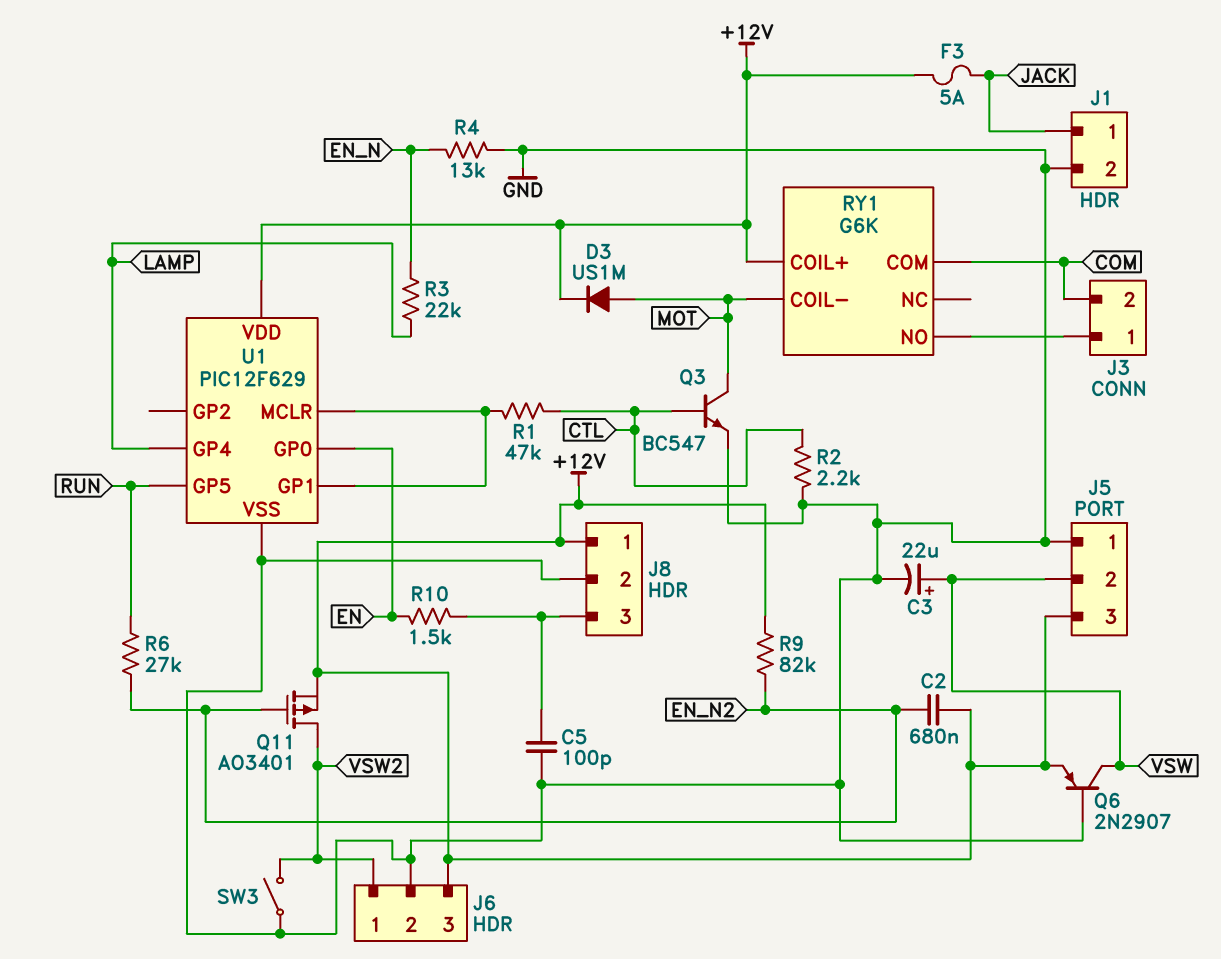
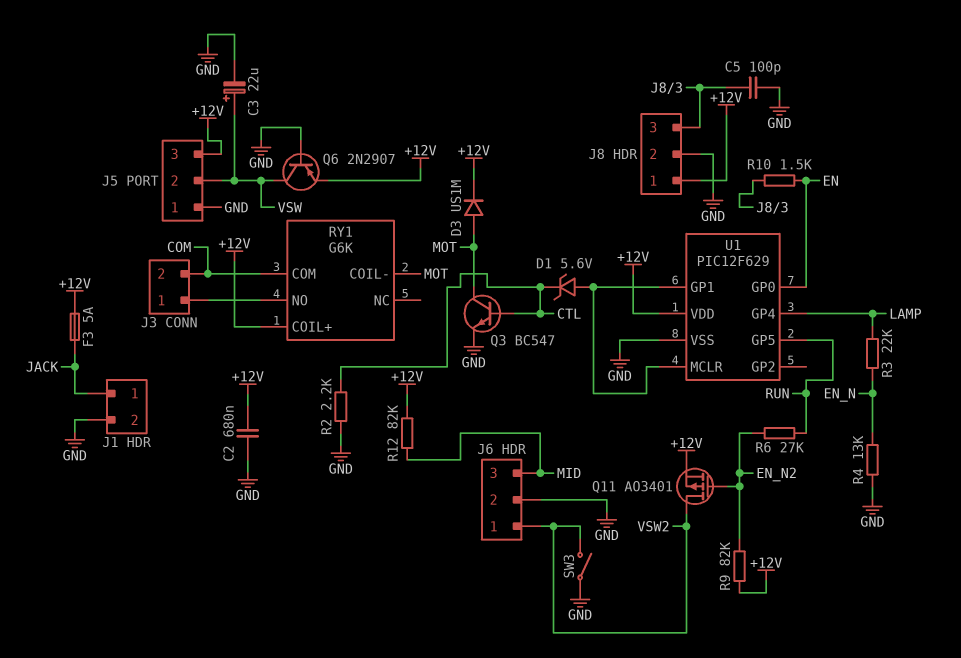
C2: 680nF (+12V, EN_N2) -> 680nF (+12V, GND)
D1: none -> zener 5.6V (A U1/GP1, K CTL)
J6 pin 3: +12V -> MID
R1: 47k (CTL, U1/GP1) -> none
R12: none -> 82k (+12V, MID)

